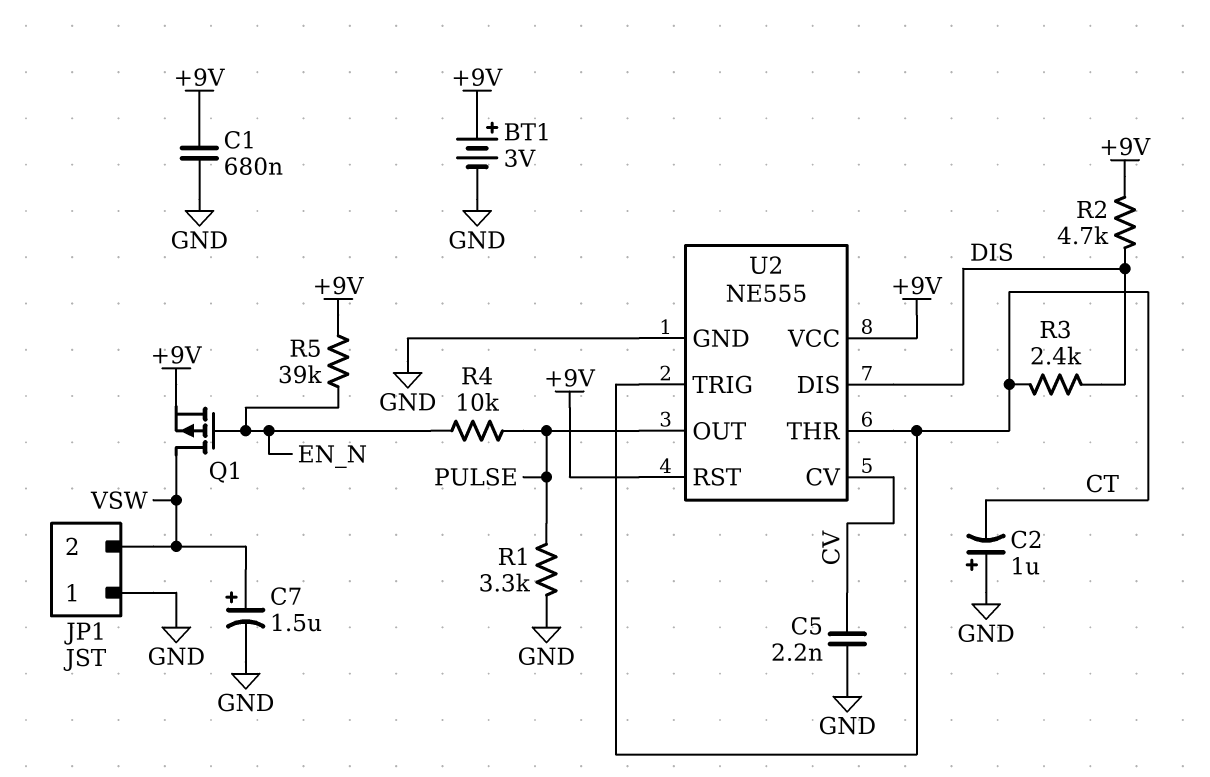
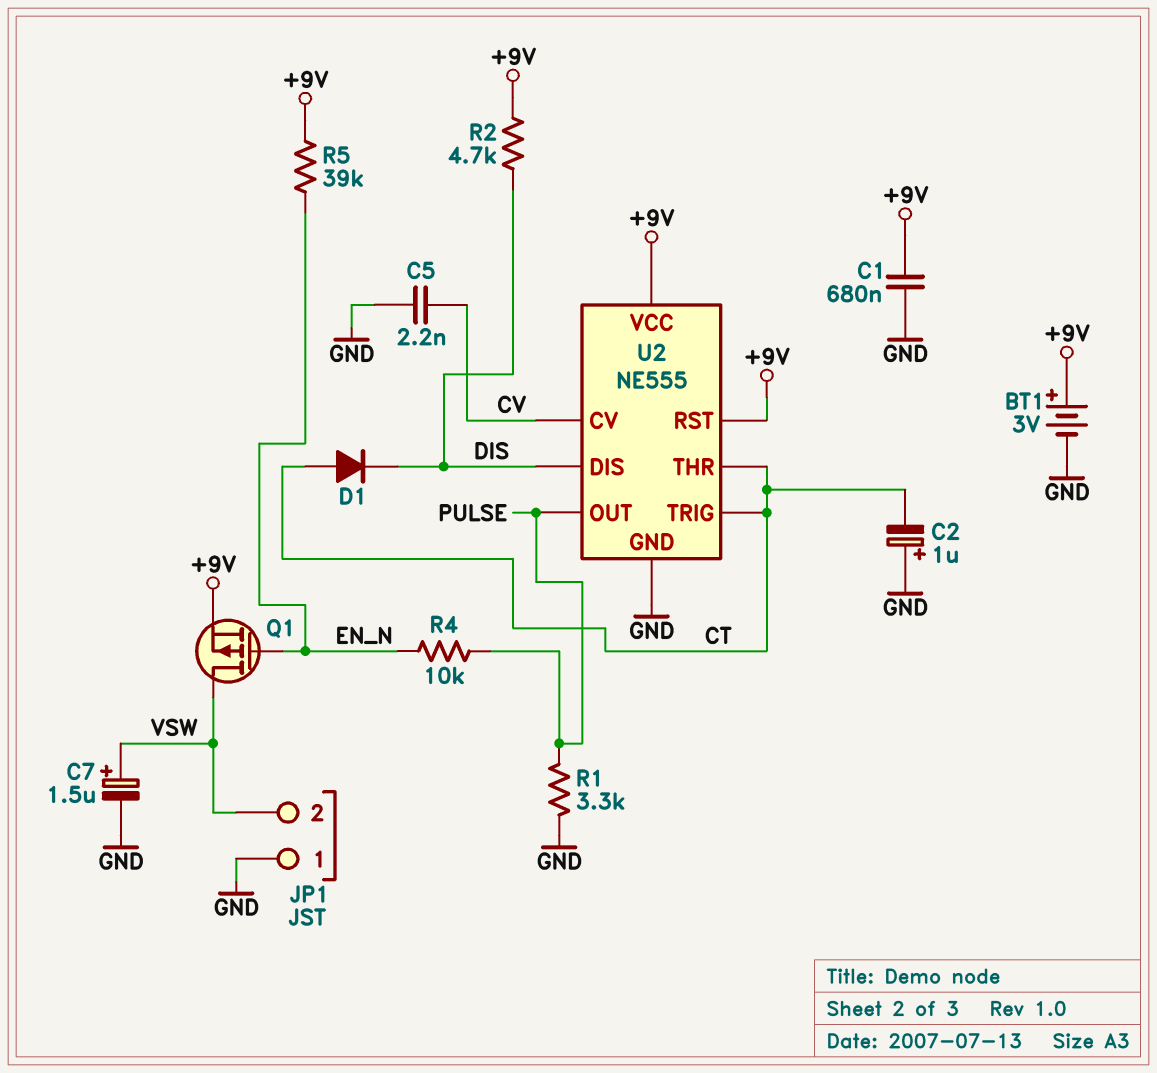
D1: none -> diode (A CT, K DIS)
R3: 2.4k (CT, DIS) -> none

